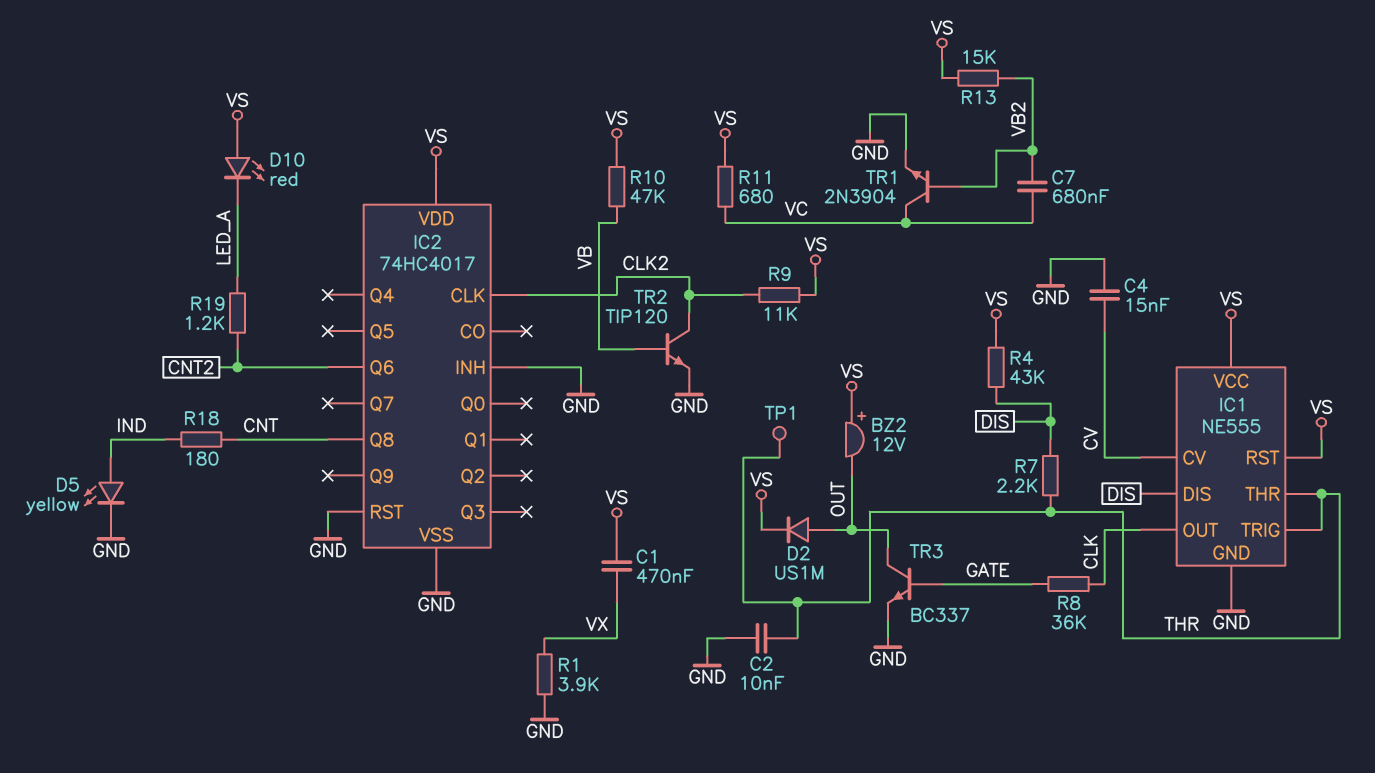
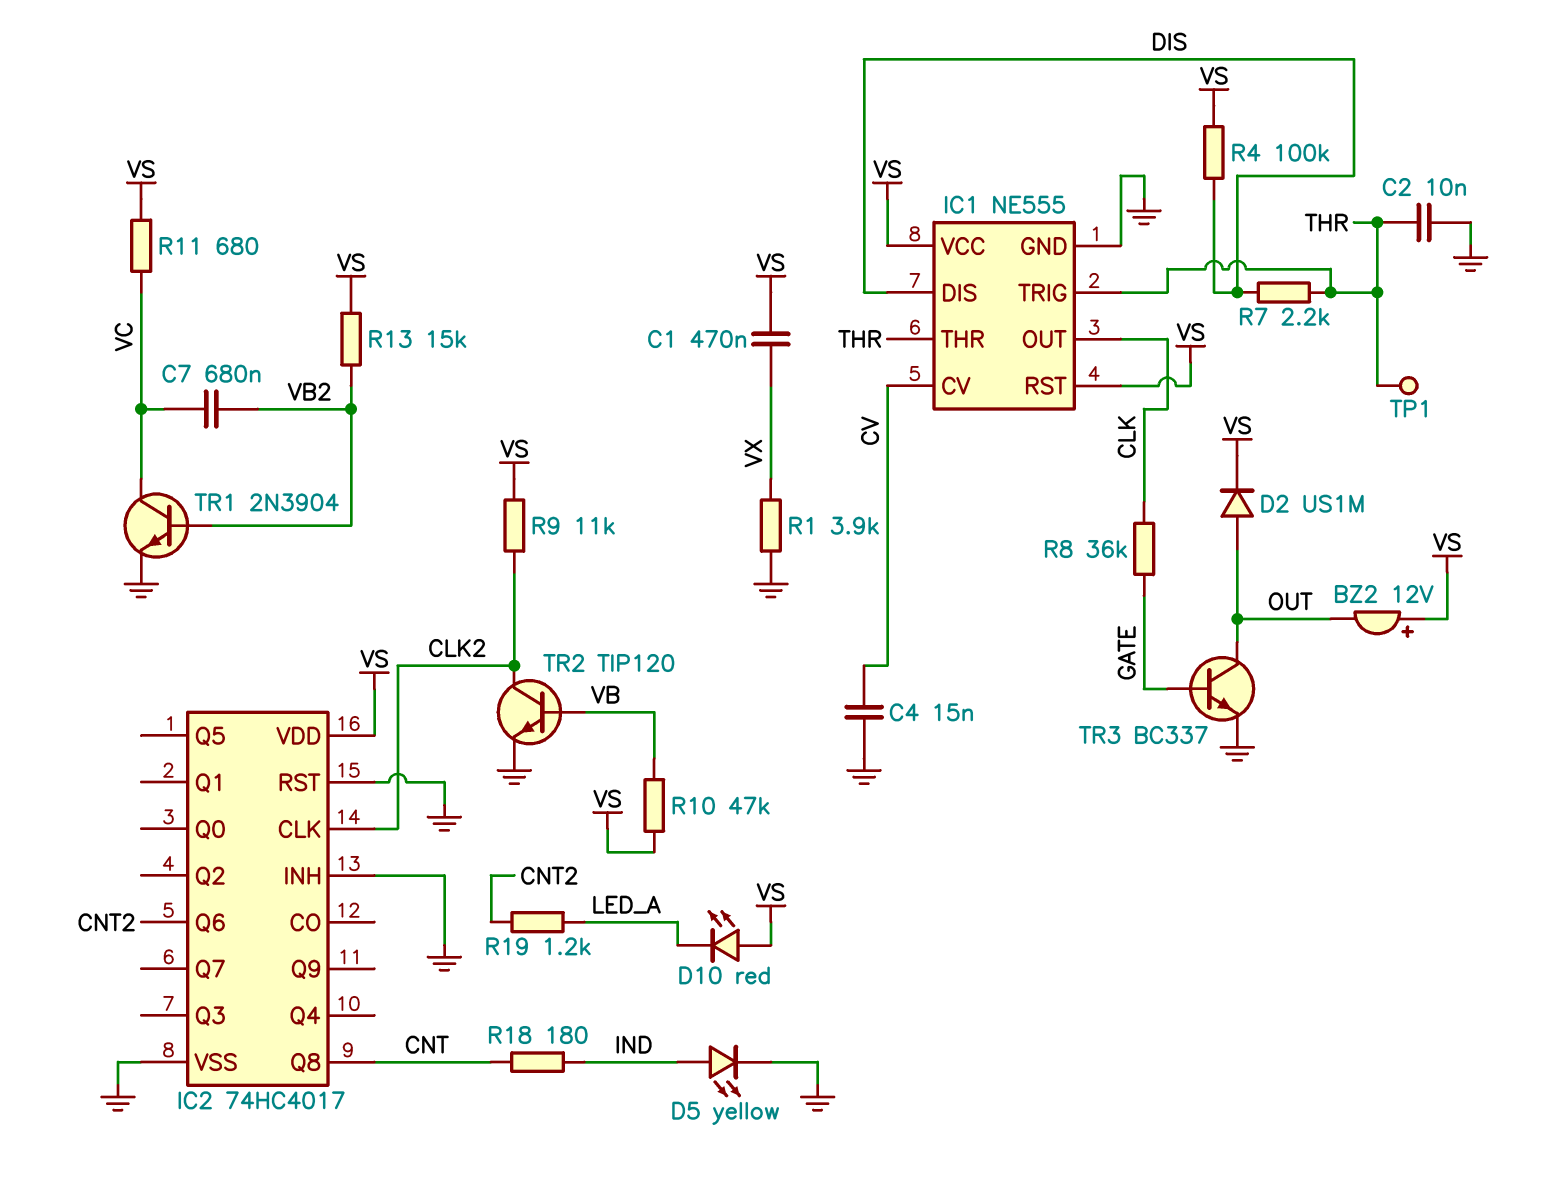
R4: 43k (DIS, VS) -> 100k (DIS, VS)

